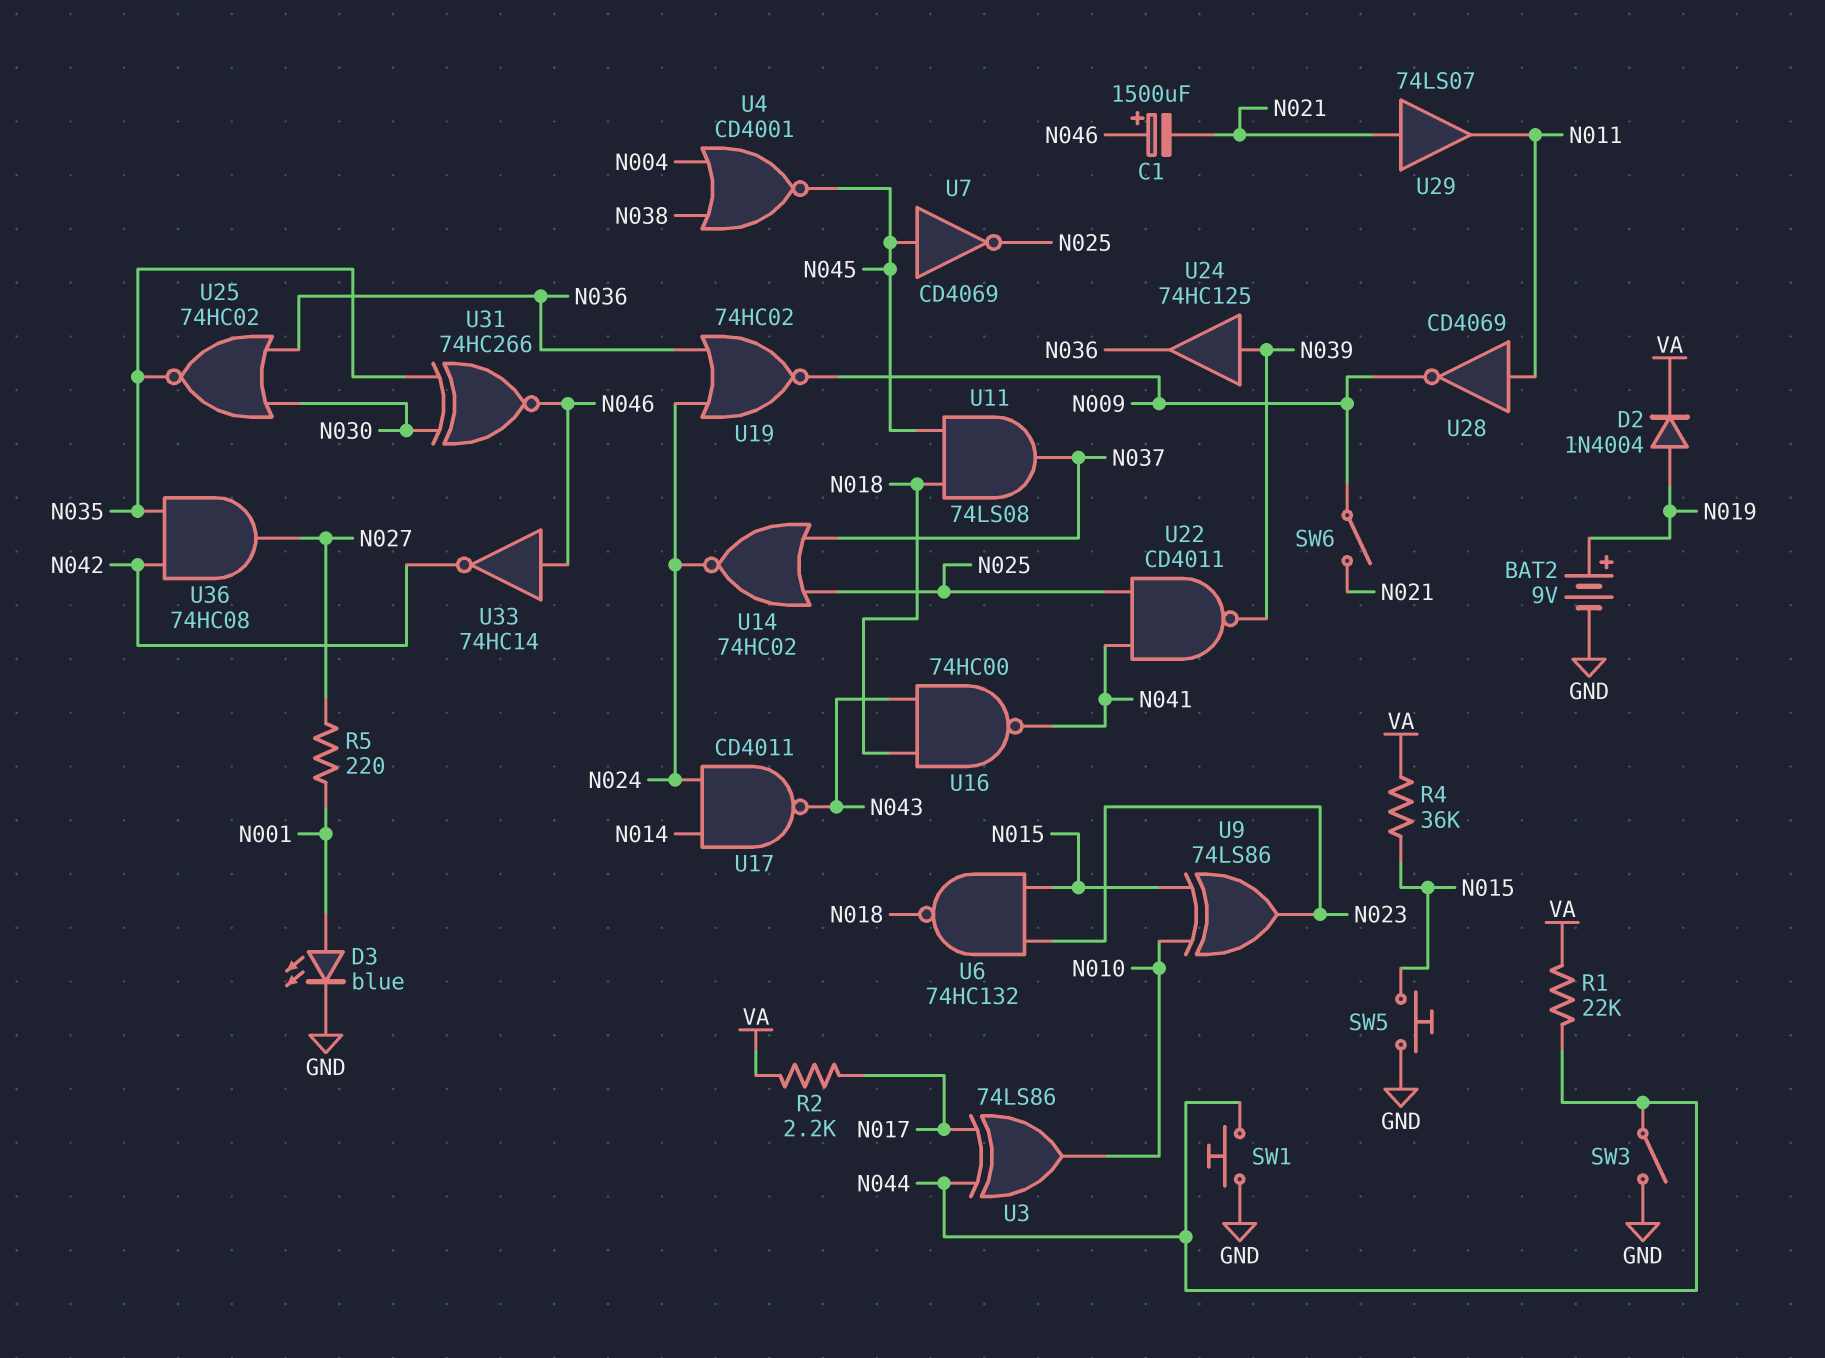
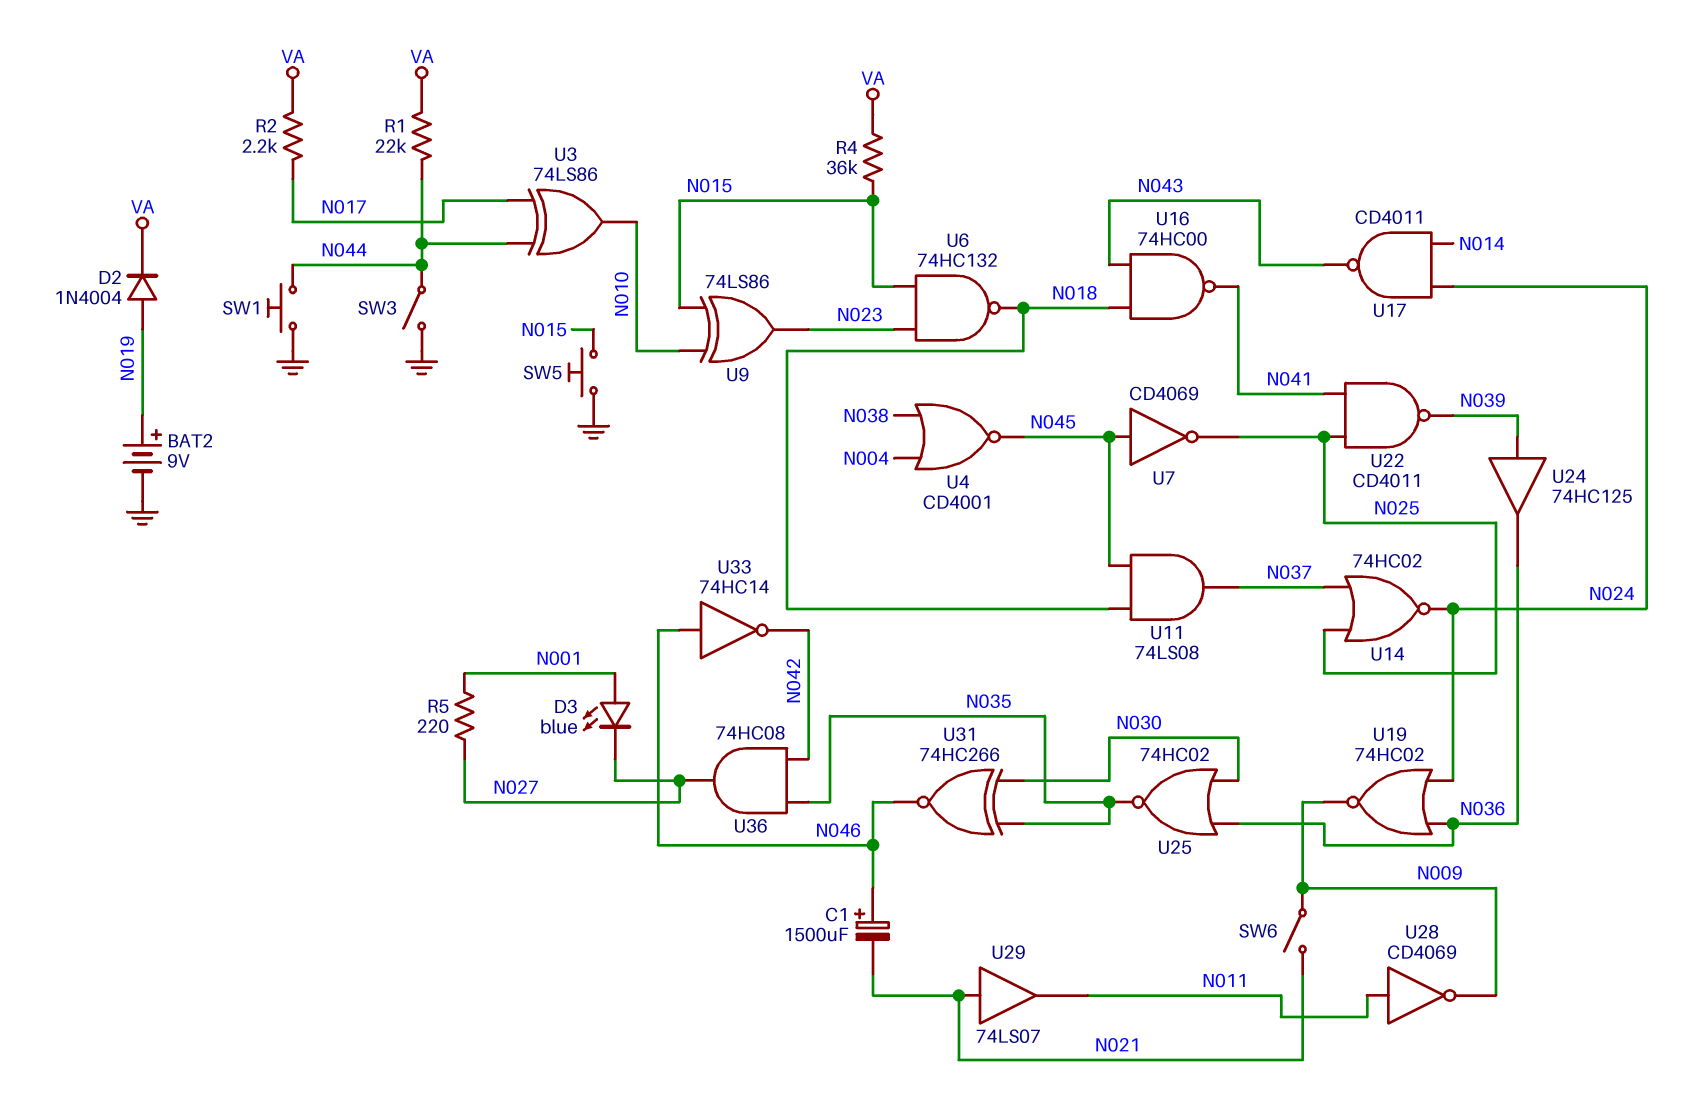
D3: LED blue (A N001, K GND) -> LED blue (A N001, K N027)

